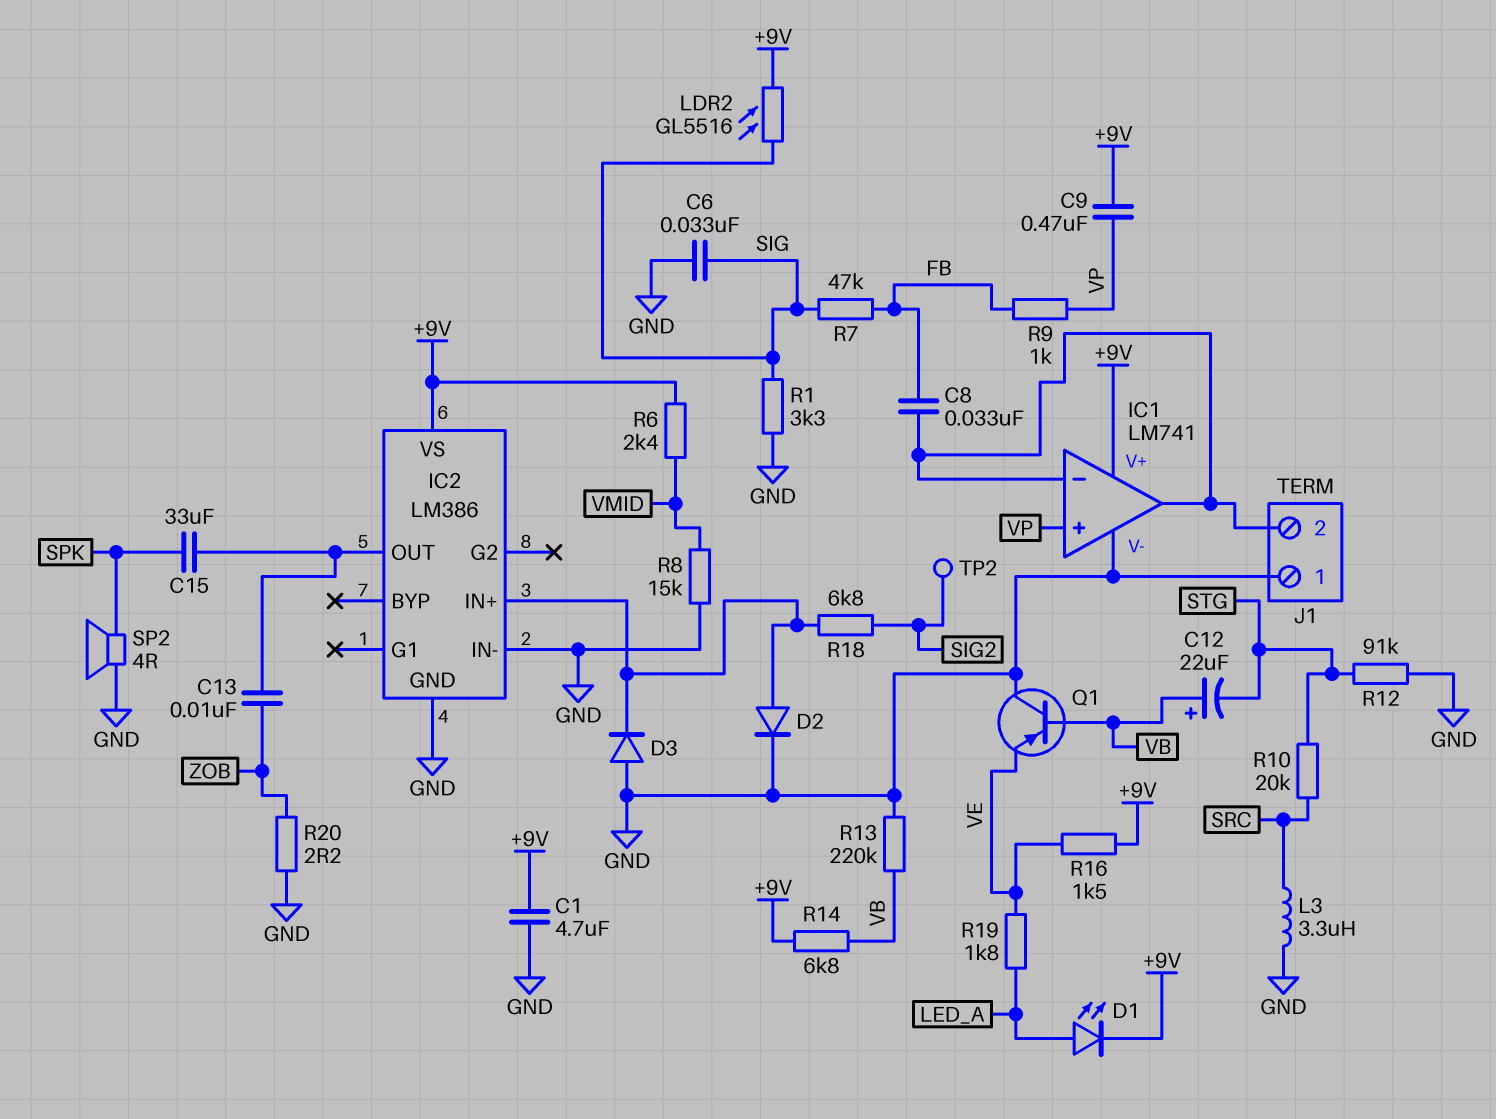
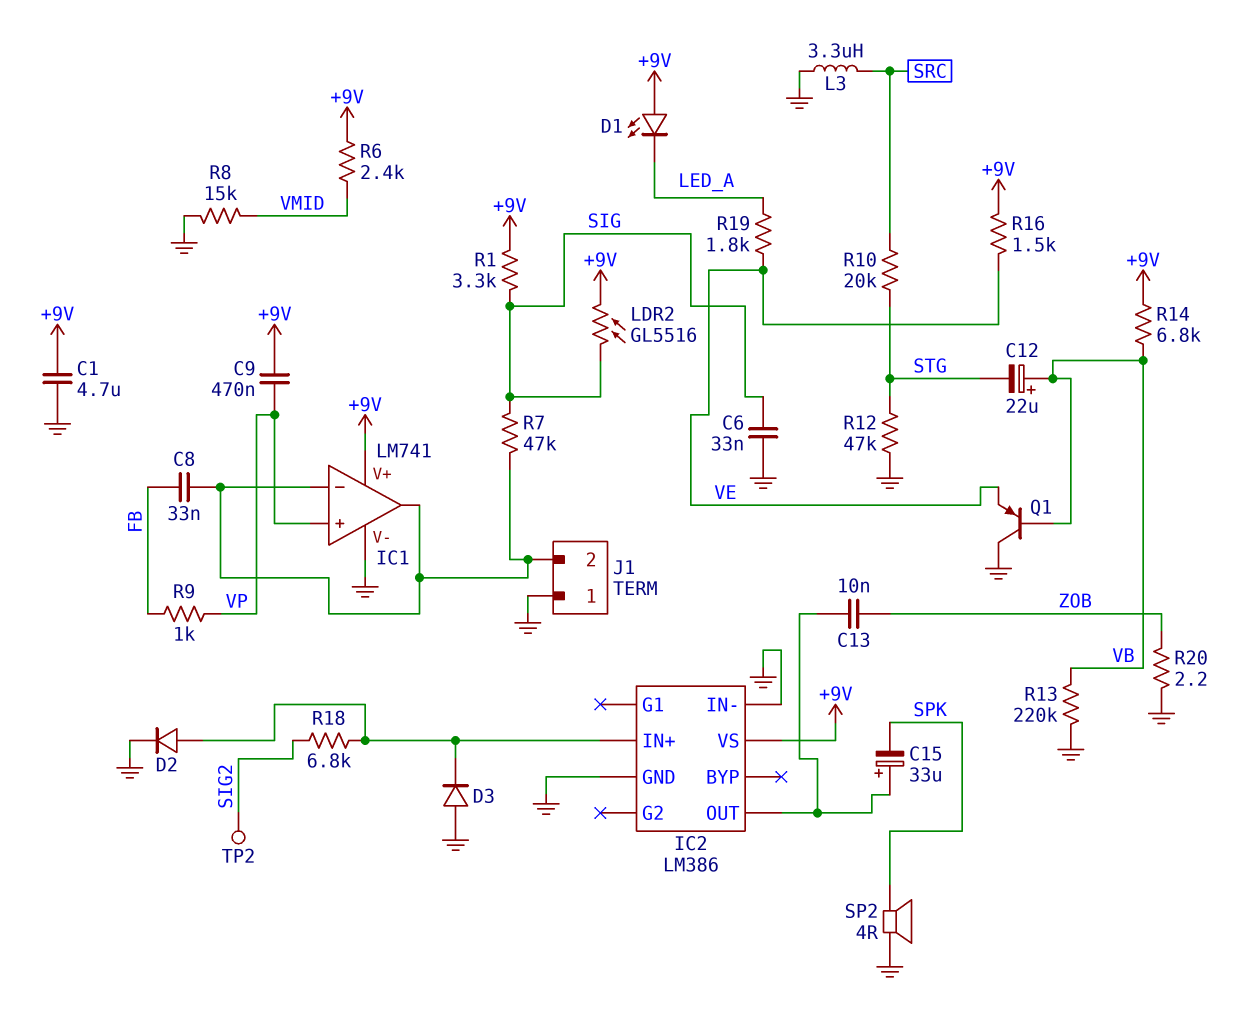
C15: 33uF (IC2/OUT, SPK) -> 33uF (plus IC2/OUT, minus SPK)
D1: LED (A LED_A, K +9V) -> LED (A +9V, K LED_A)
R1: 3.3k (GND, SIG) -> 3.3k (+9V, SIG)
R7: 47k (FB, SIG) -> 47k (IC1/in-, SIG)
R12: 91k (GND, STG) -> 47k (GND, STG)

